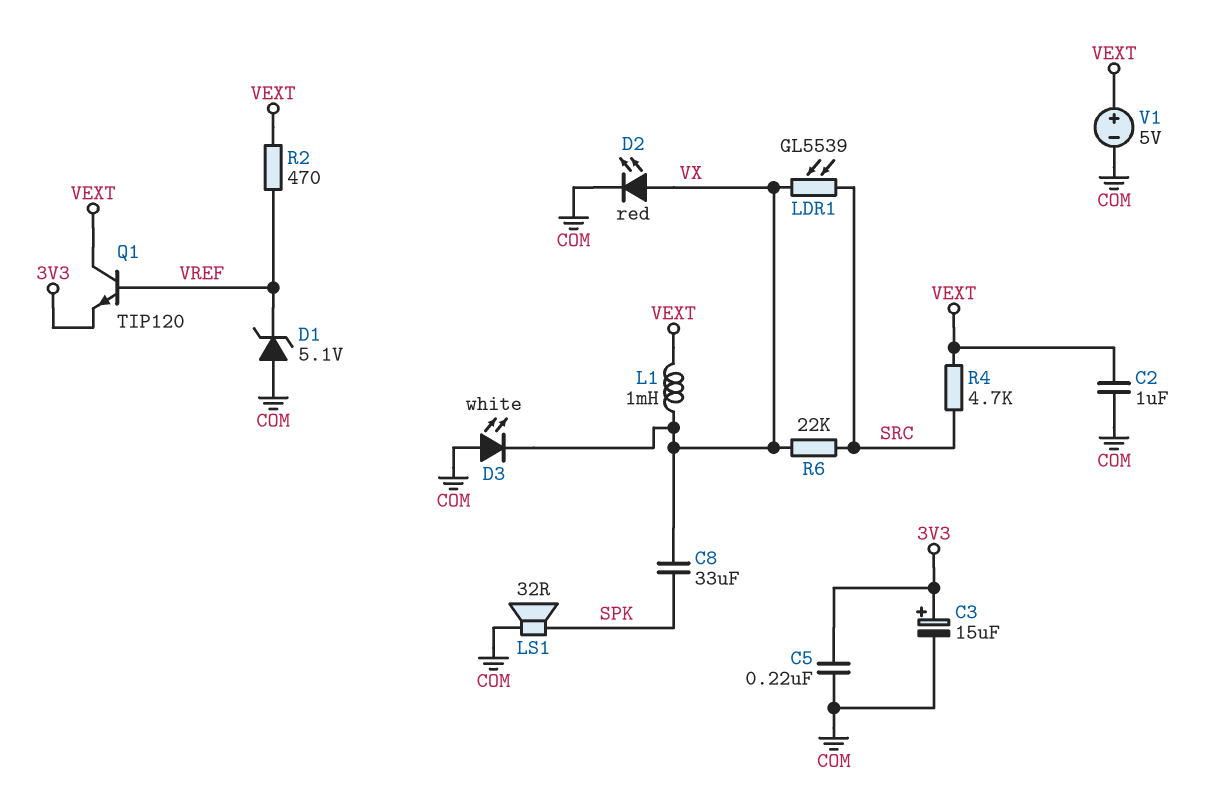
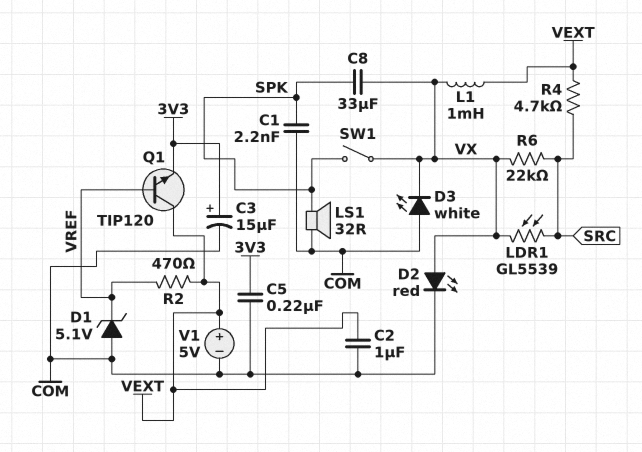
C1: none -> 2.2nF (COM, SPK)
SW1: none -> switch (SPK, VX)

